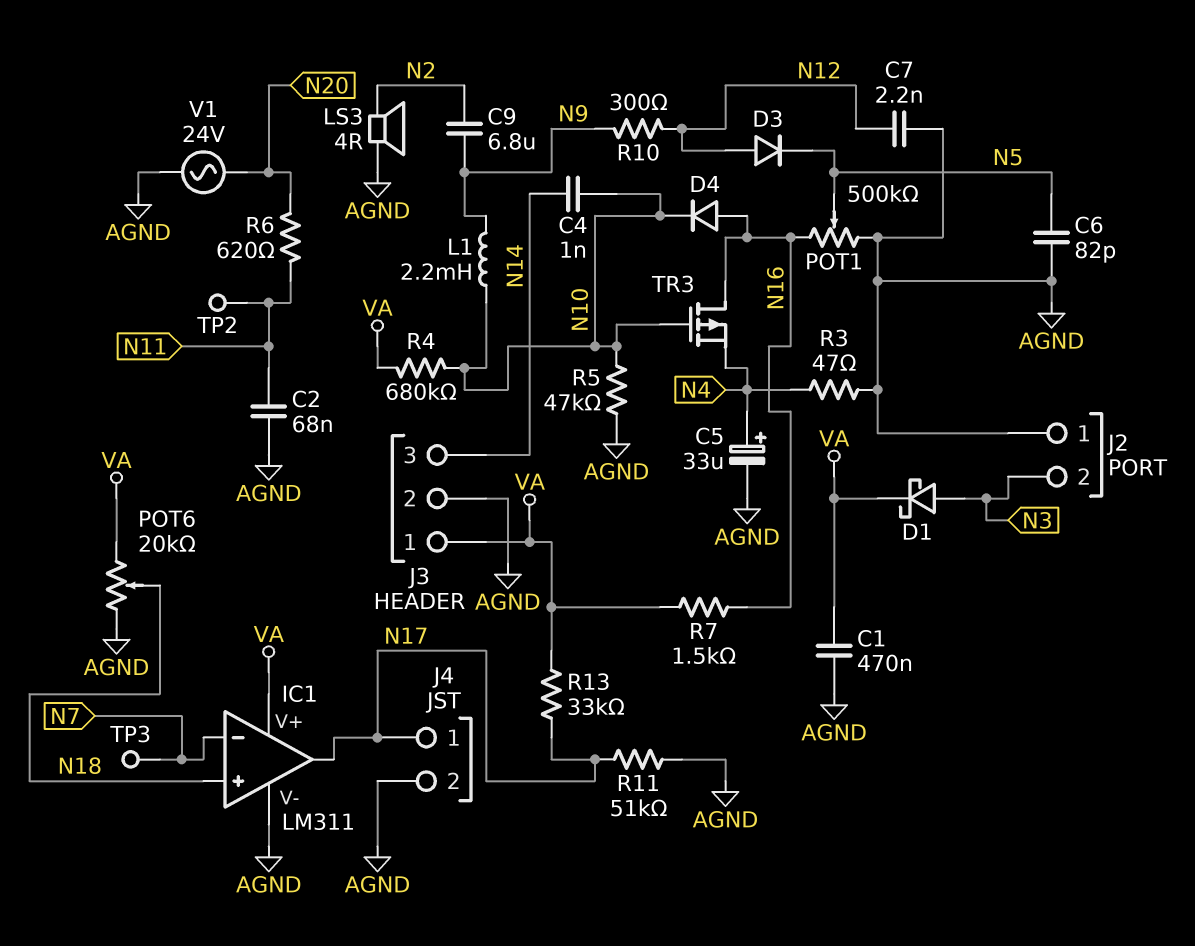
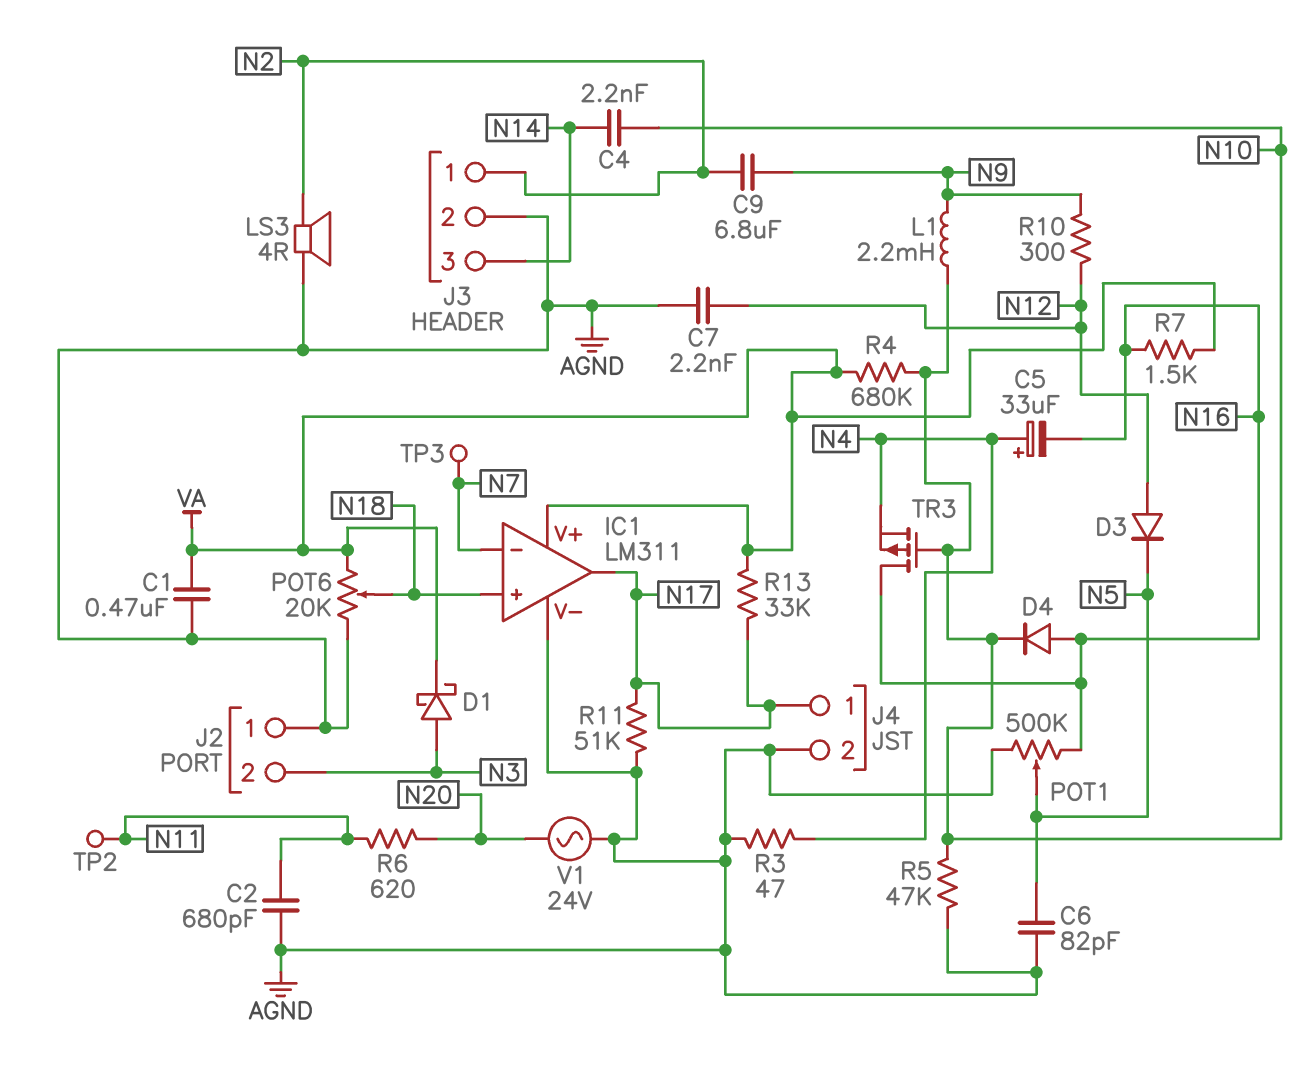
C2: 68nF (AGND, N11) -> 680pF (AGND, N11)
C4: 1nF (N10, N14) -> 2.2nF (N10, N14)
C5: 33uF (plus N4, minus AGND) -> 33uF (plus N4, minus N16)
J3 pin 1: VA -> N2

